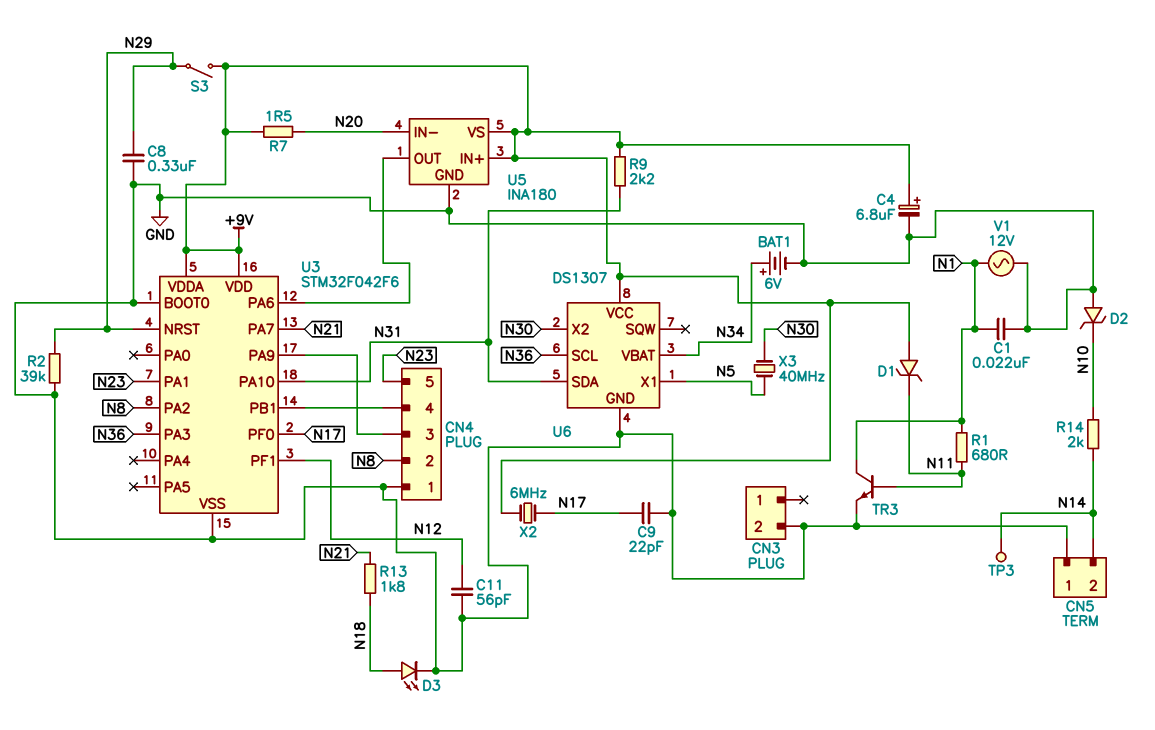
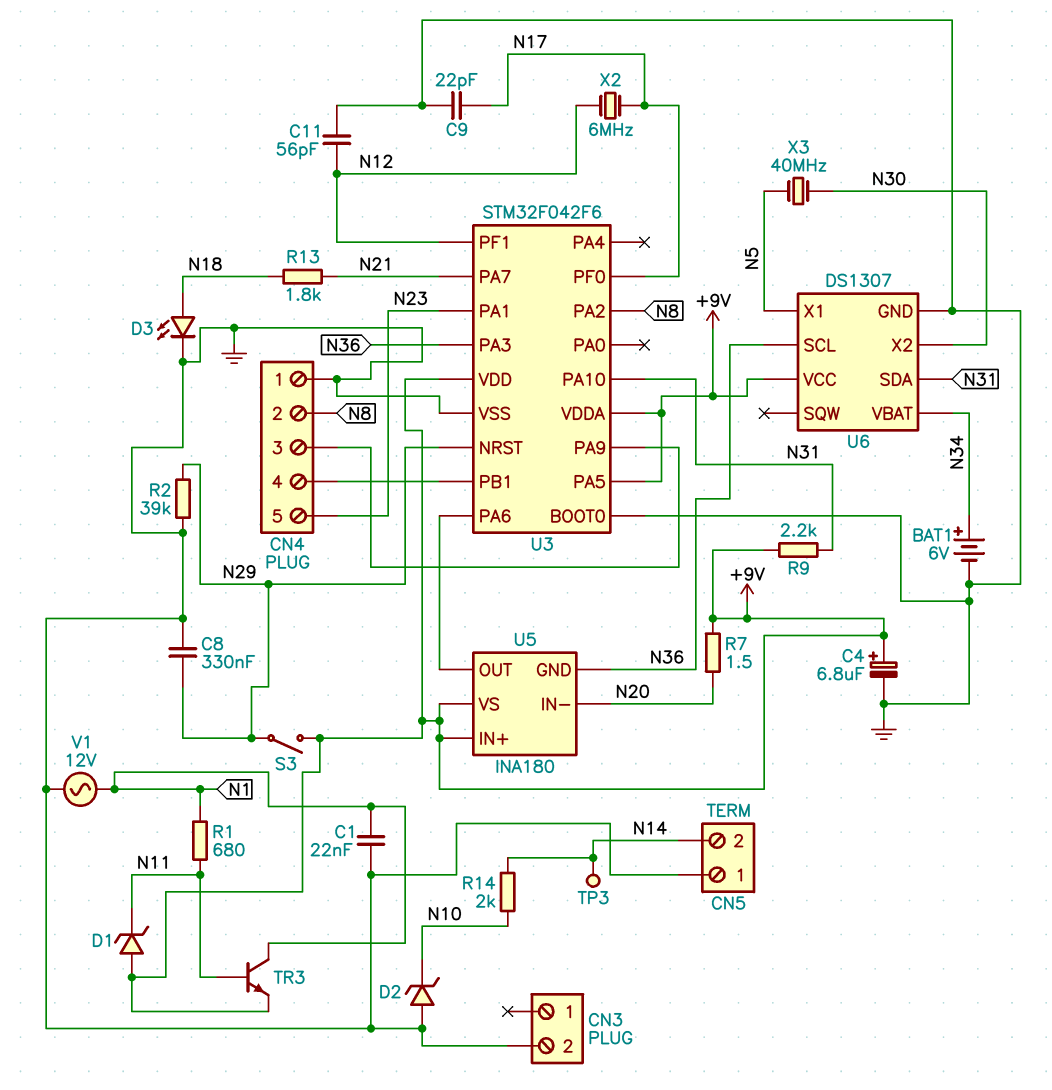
TR3: NPN (B N11, C N1, E GND) -> NPN (B N11, C N1, E +9V)
U3 pin PA5: none -> +9V
U5 pin GND: GND -> N36
X2: 6MHz (+9V, N17) -> 6MHz (N12, N17)

